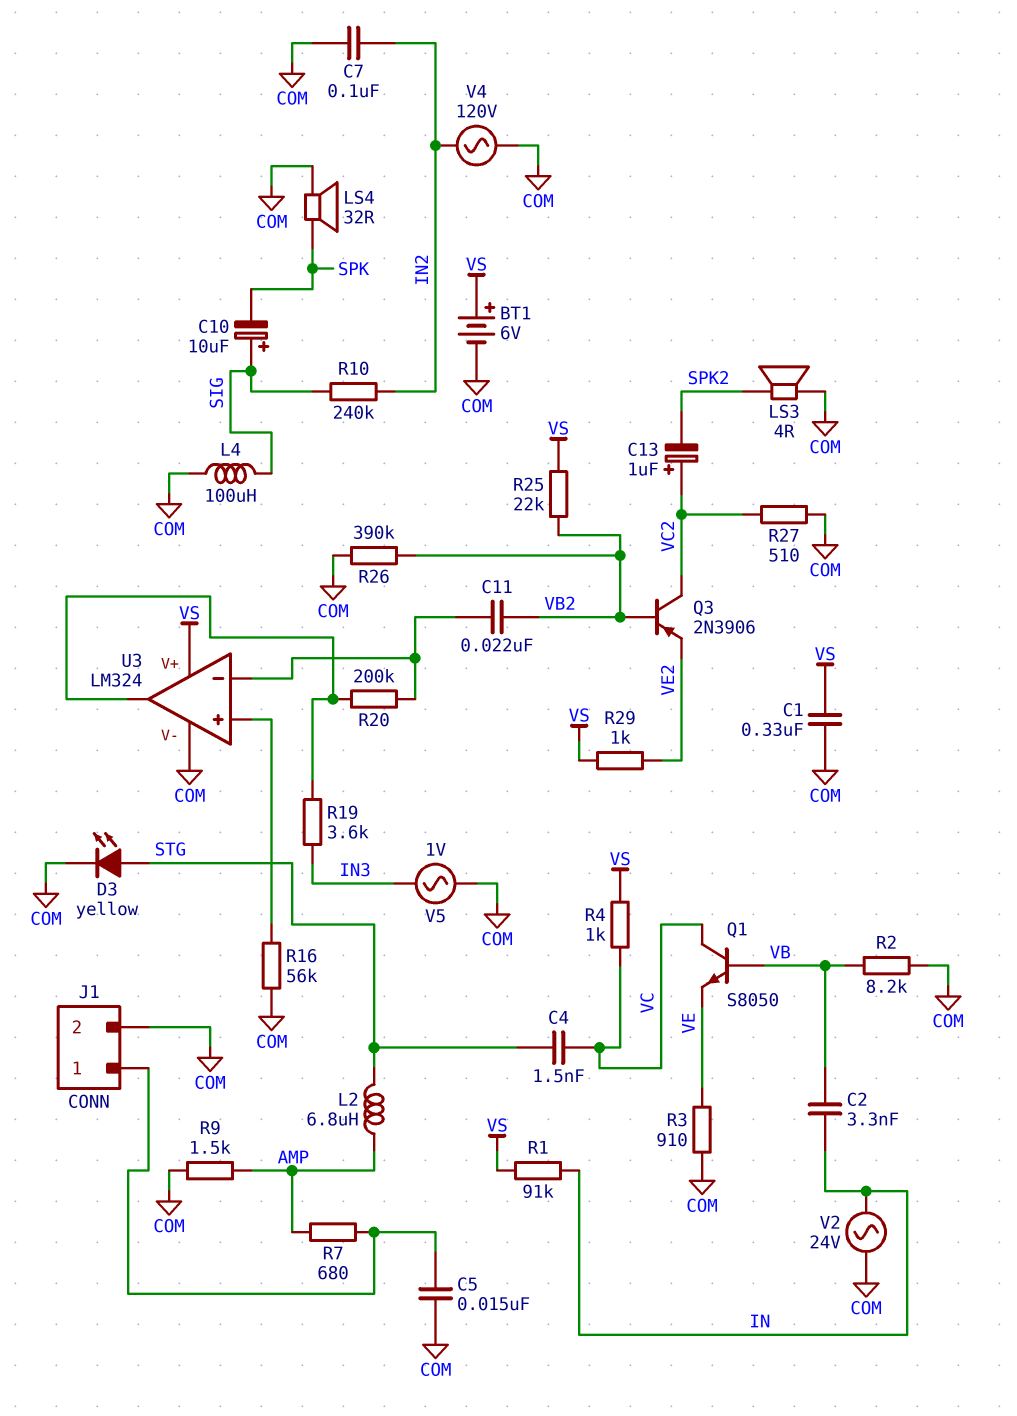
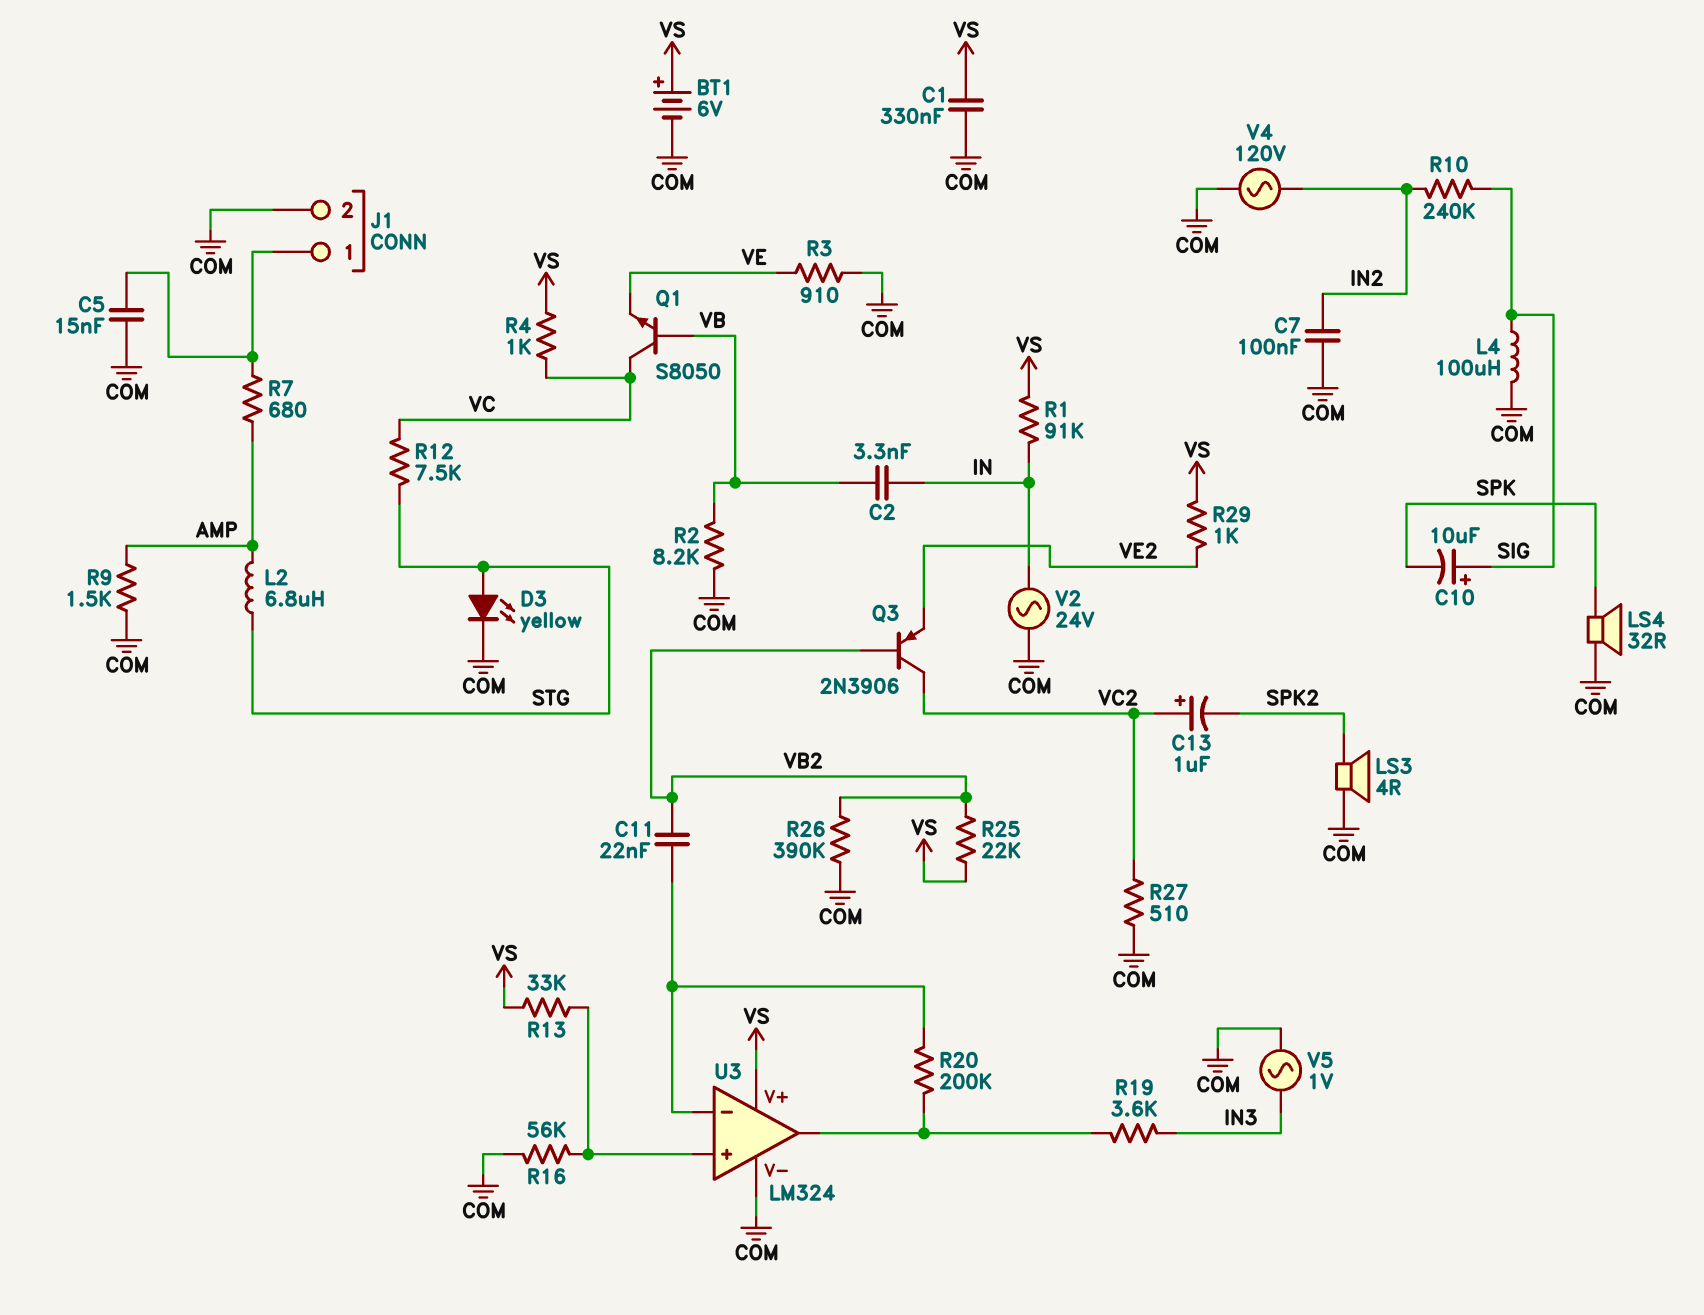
C4: 1.5nF (STG, VC) -> none
R12: none -> 7.5k (STG, VC)
R13: none -> 33k (U3/in+, VS)

